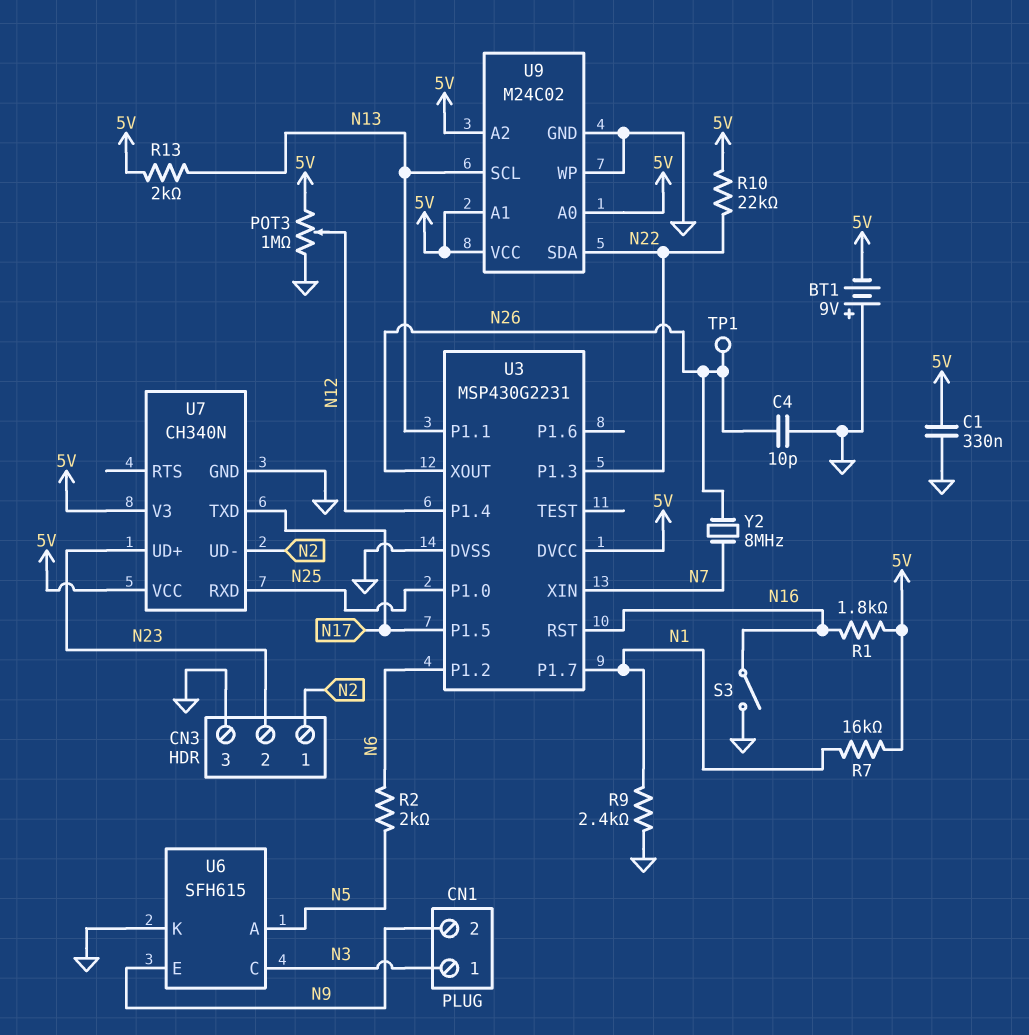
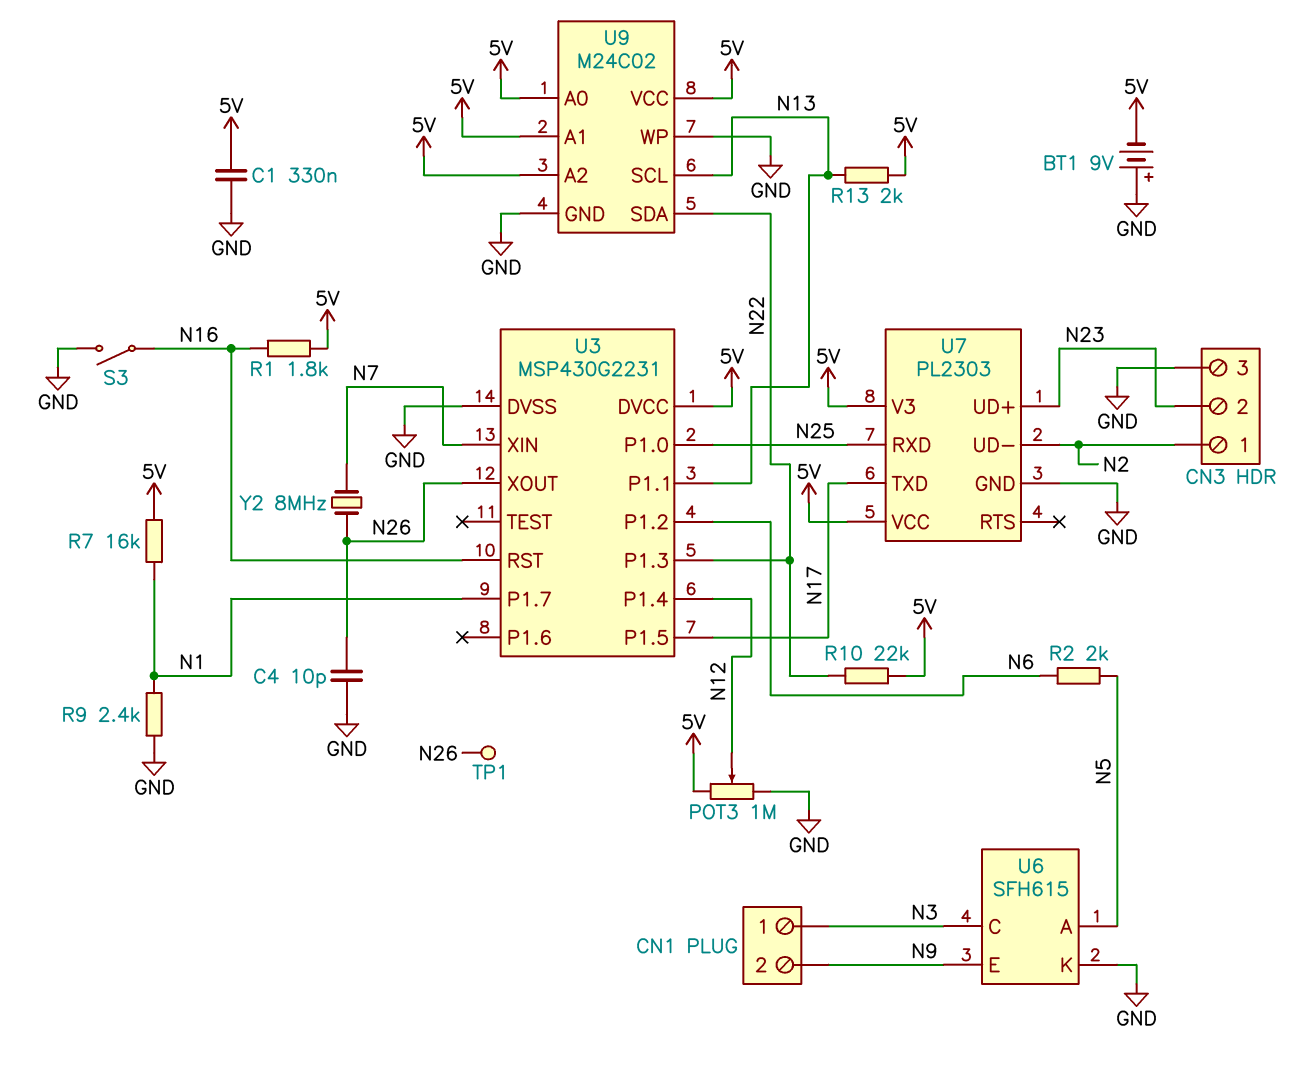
U7: CH340N -> PL2303

